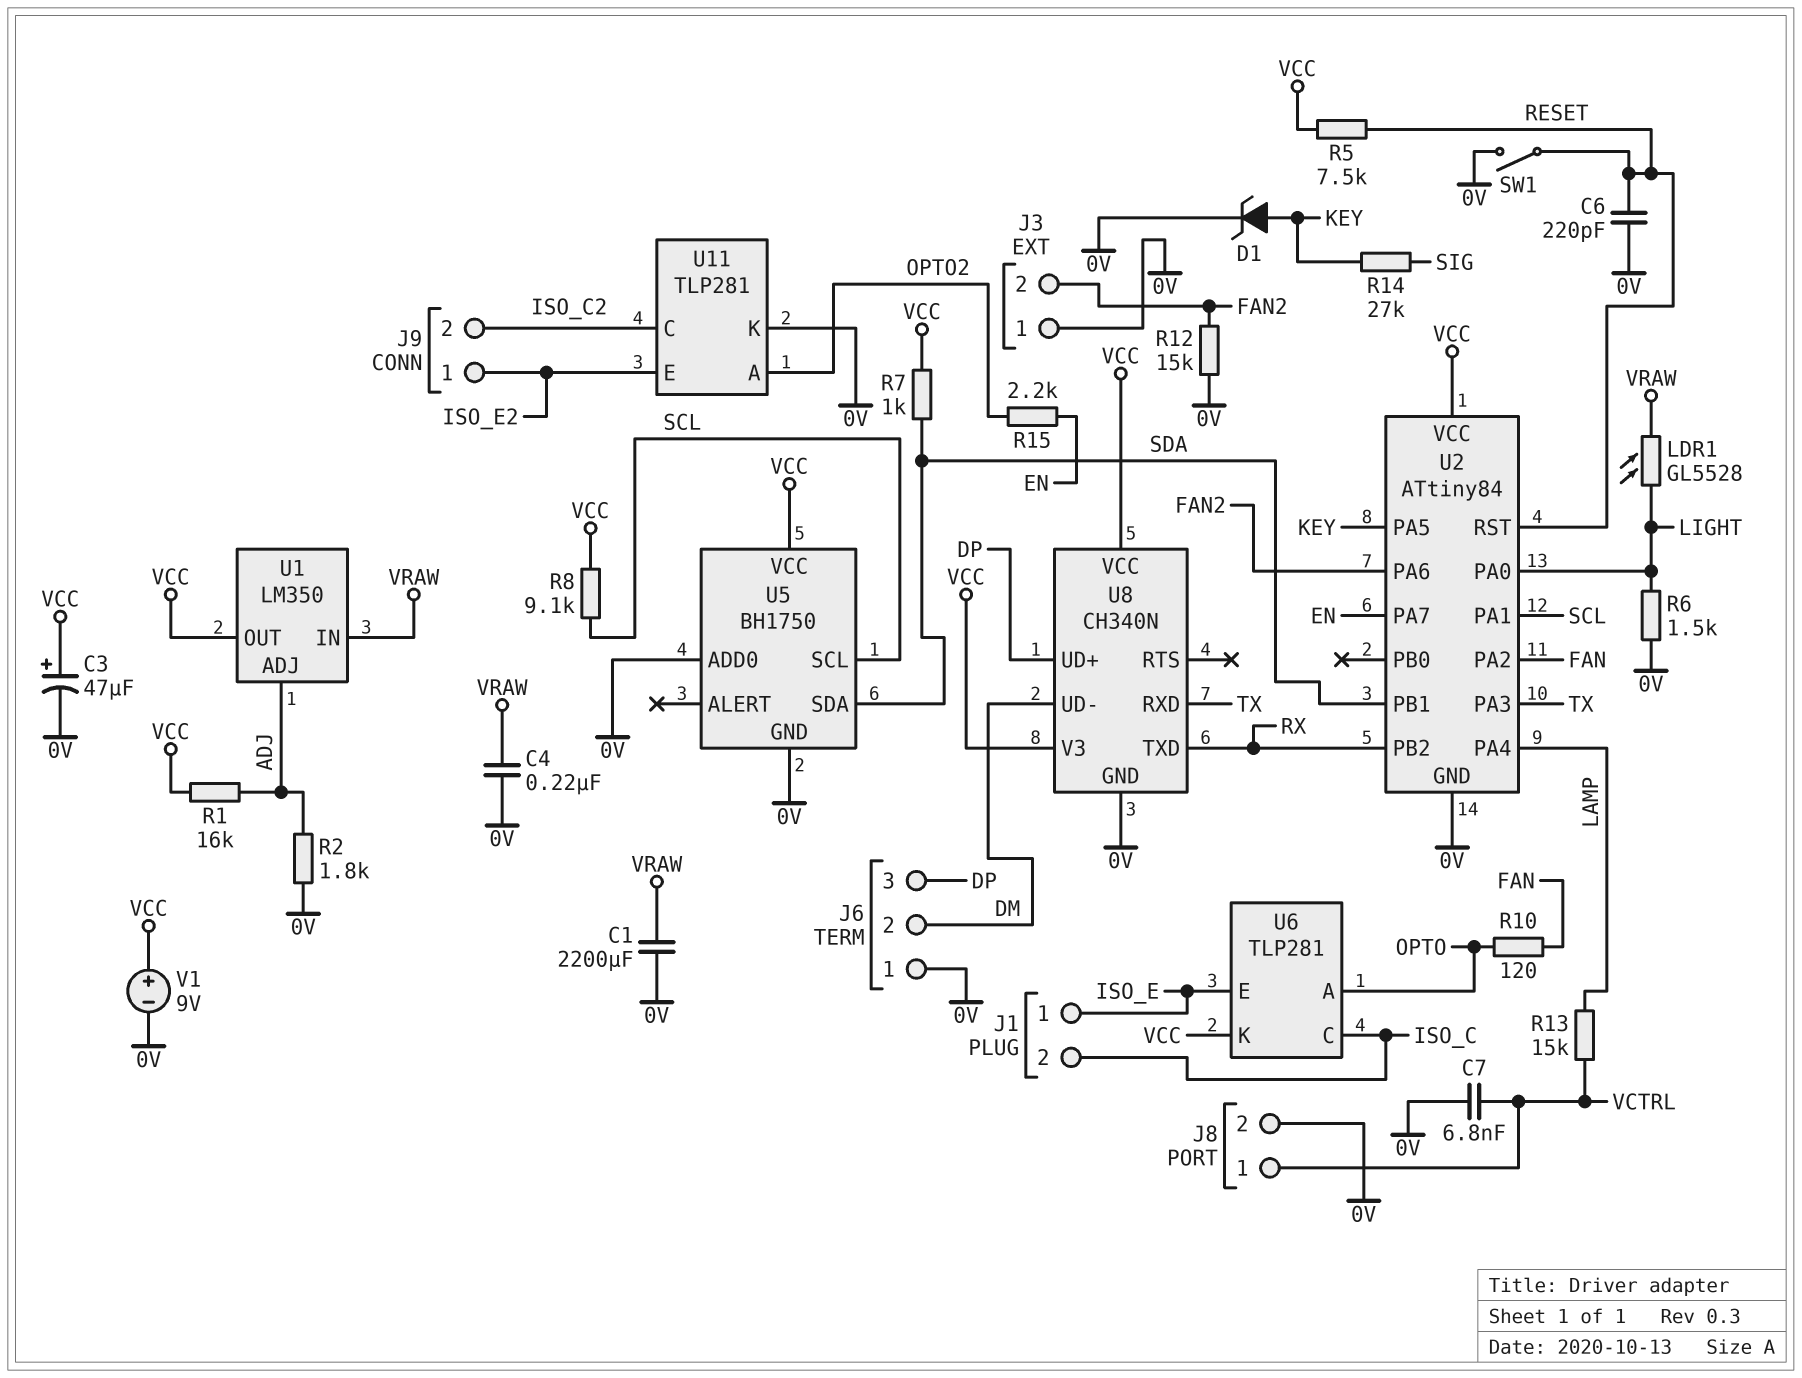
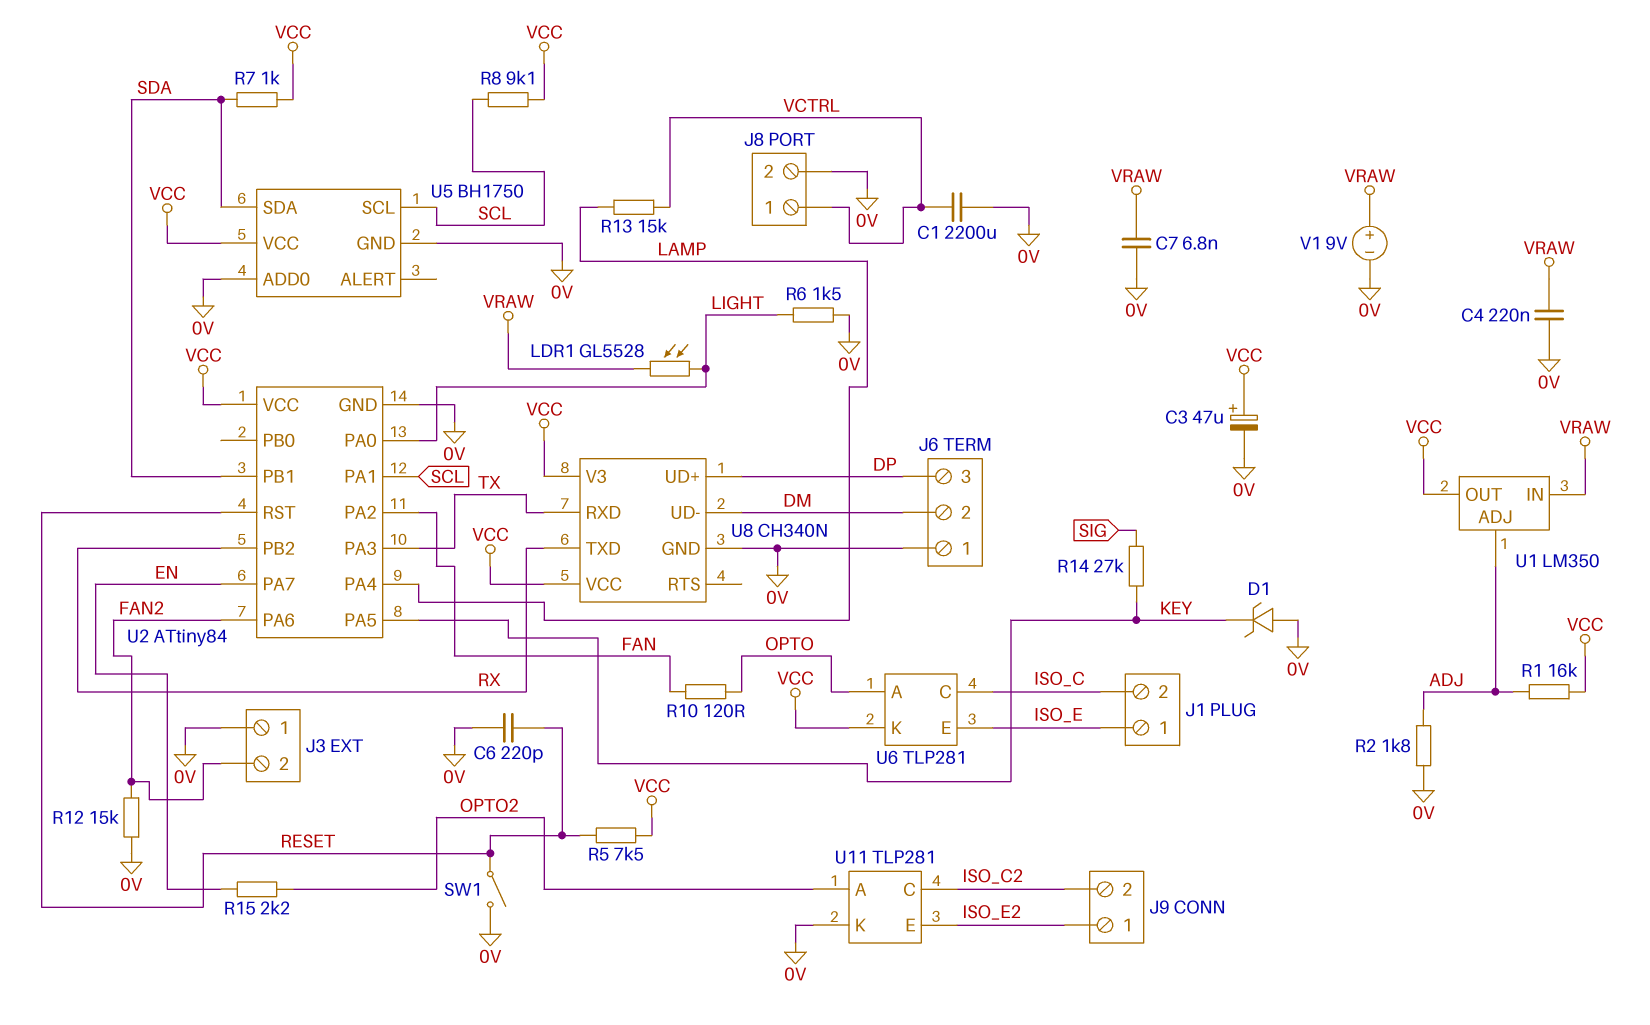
C1: 2200uF (0V, VRAW) -> 2200uF (0V, VCTRL)
C7: 6.8nF (0V, VCTRL) -> 6.8nF (0V, VRAW)
D1: zener (A KEY, K 0V) -> zener (A 0V, K KEY)
V1: 9V (plus VCC, minus 0V) -> 9V (plus VRAW, minus 0V)

